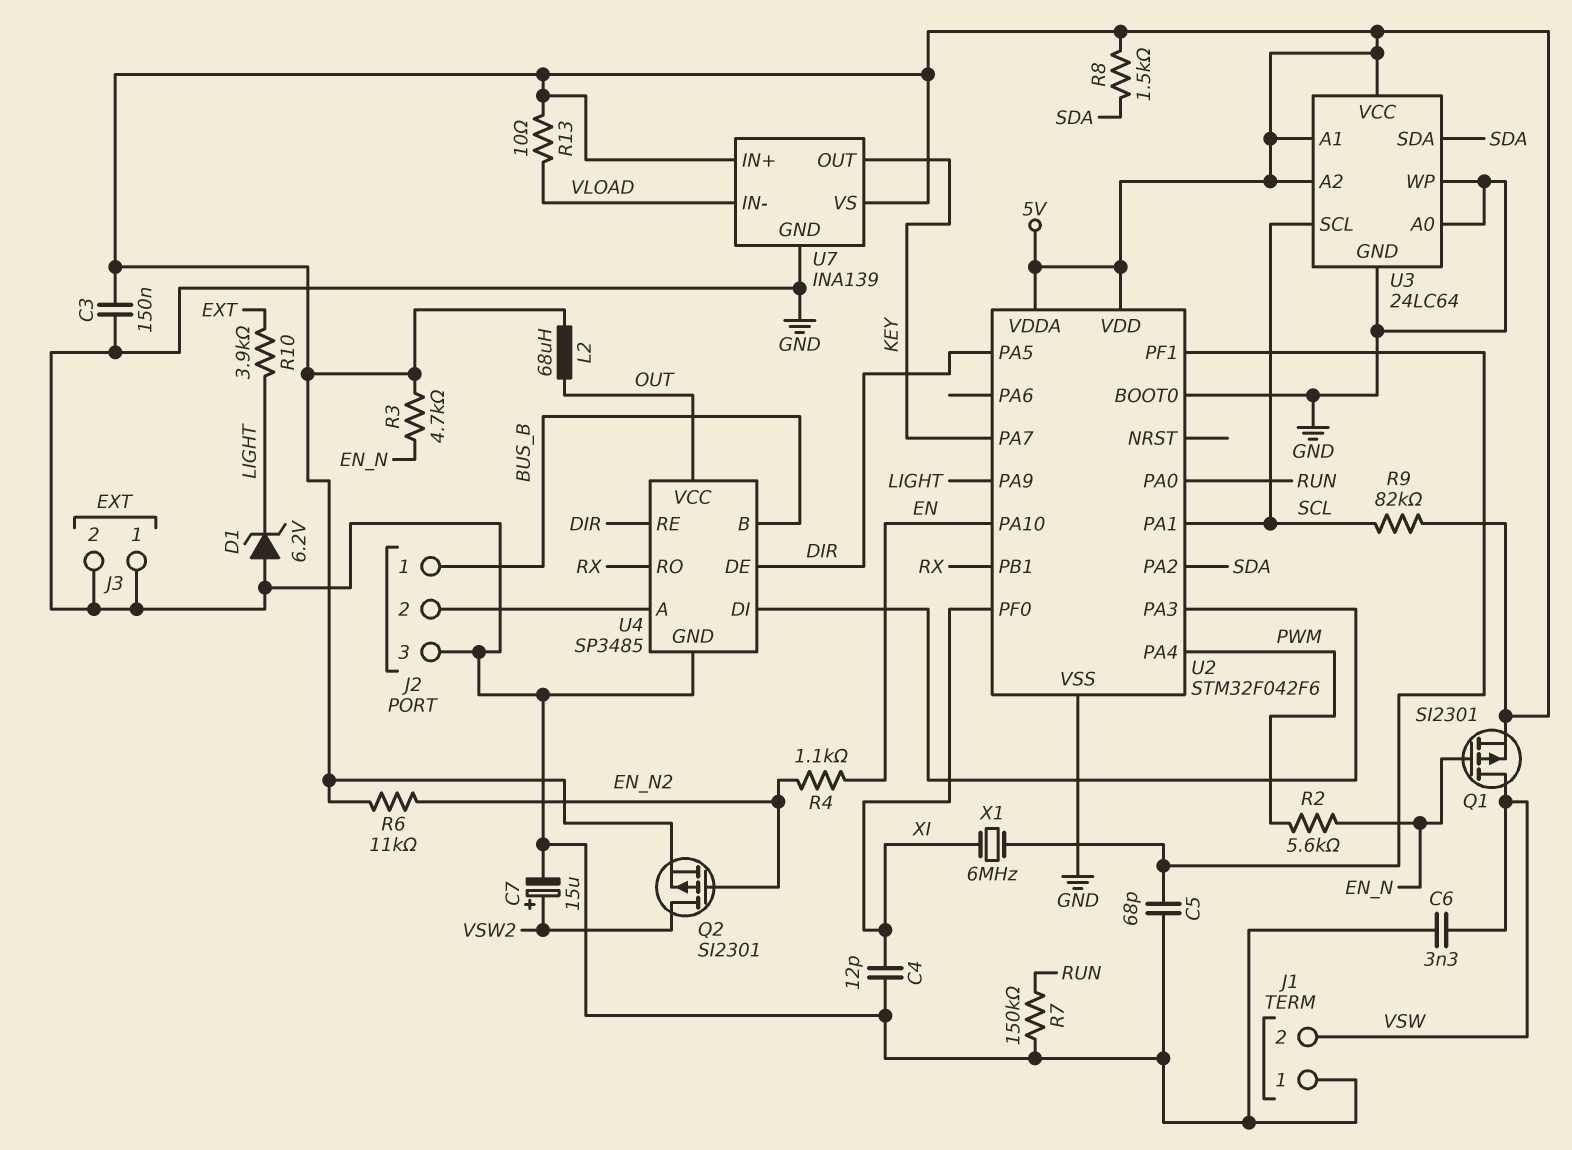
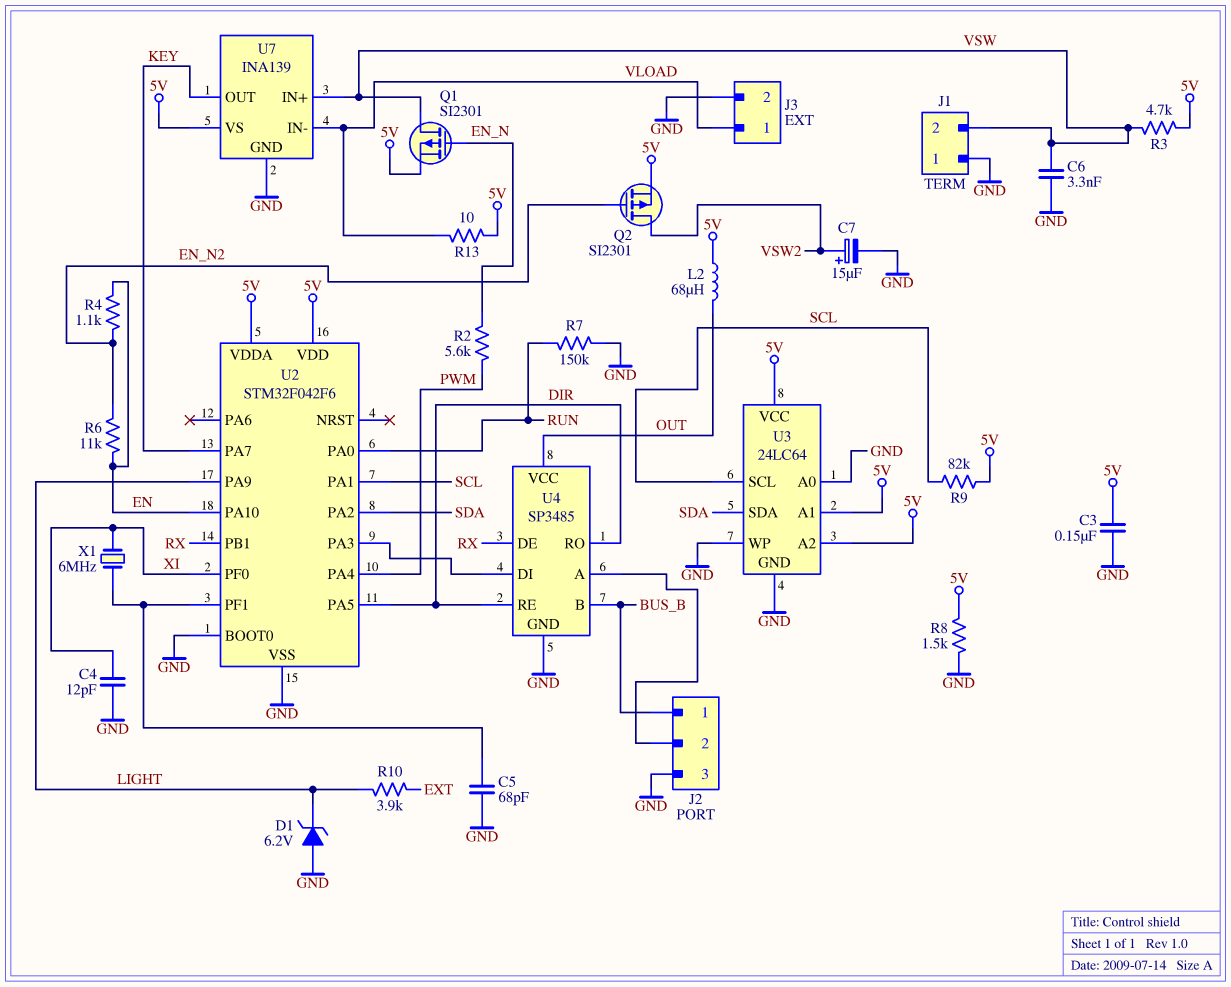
J3 pin 1: GND -> VLOAD
R3: 4.7k (5V, EN_N) -> 4.7k (5V, VSW)
R6: 11k (5V, EN_N2) -> 11k (EN, EN_N2)
R8: 1.5k (5V, SDA) -> 1.5k (5V, GND)
U4 pin DE: DIR -> RX
U4 pin RO: RX -> DIR
U7 pin IN+: 5V -> VSW

